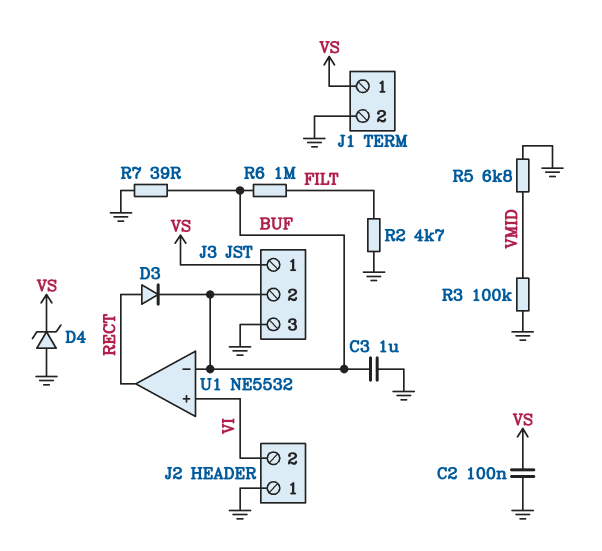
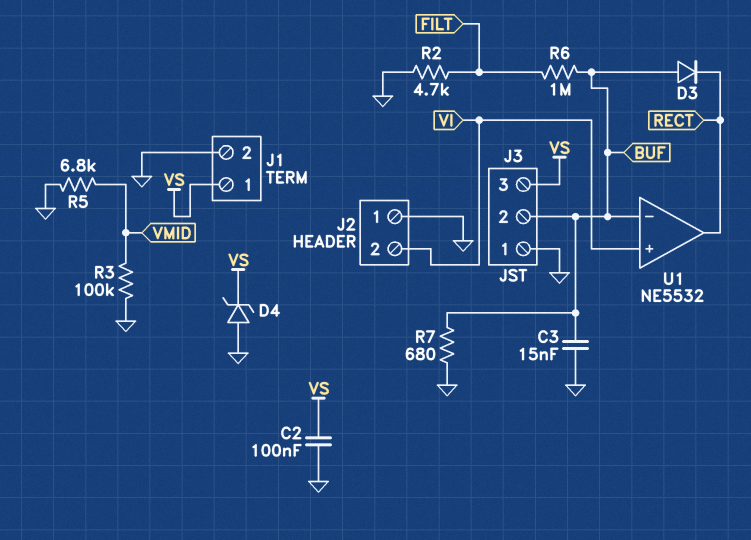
C3: 1uF (BUF, GND) -> 15nF (BUF, GND)
D3: diode (A RECT, K BUF) -> diode (A BUF, K RECT)
J3 pin 1: VS -> GND
J3 pin 3: GND -> VS
R7: 39 (BUF, GND) -> 680 (BUF, GND)

